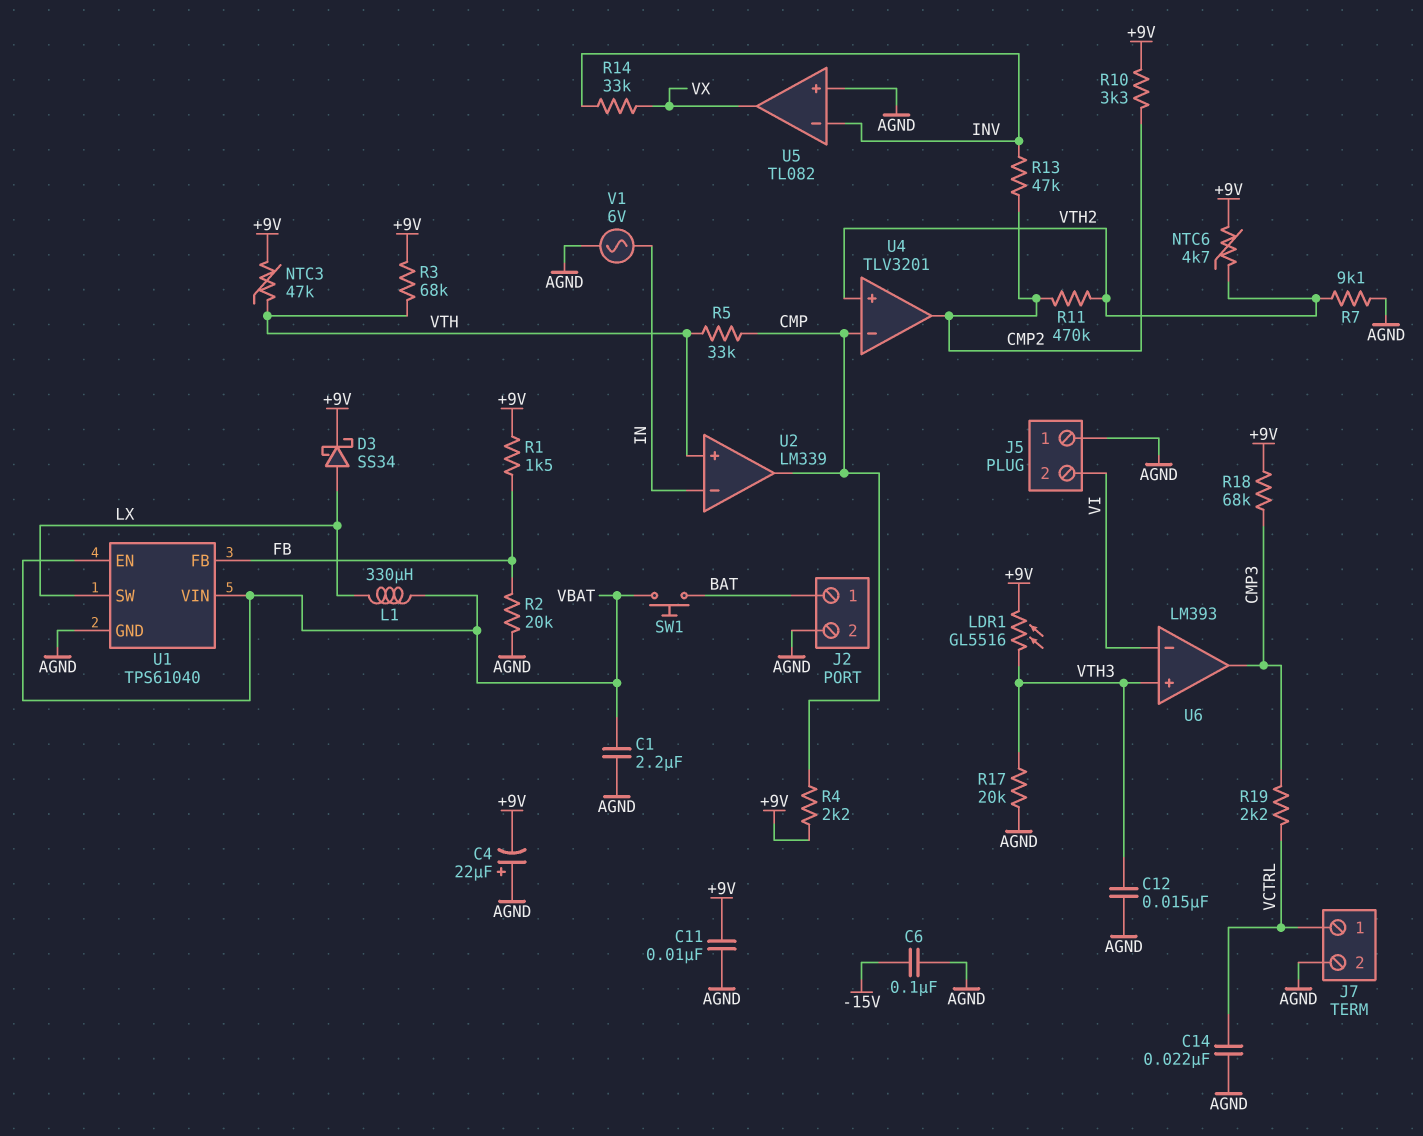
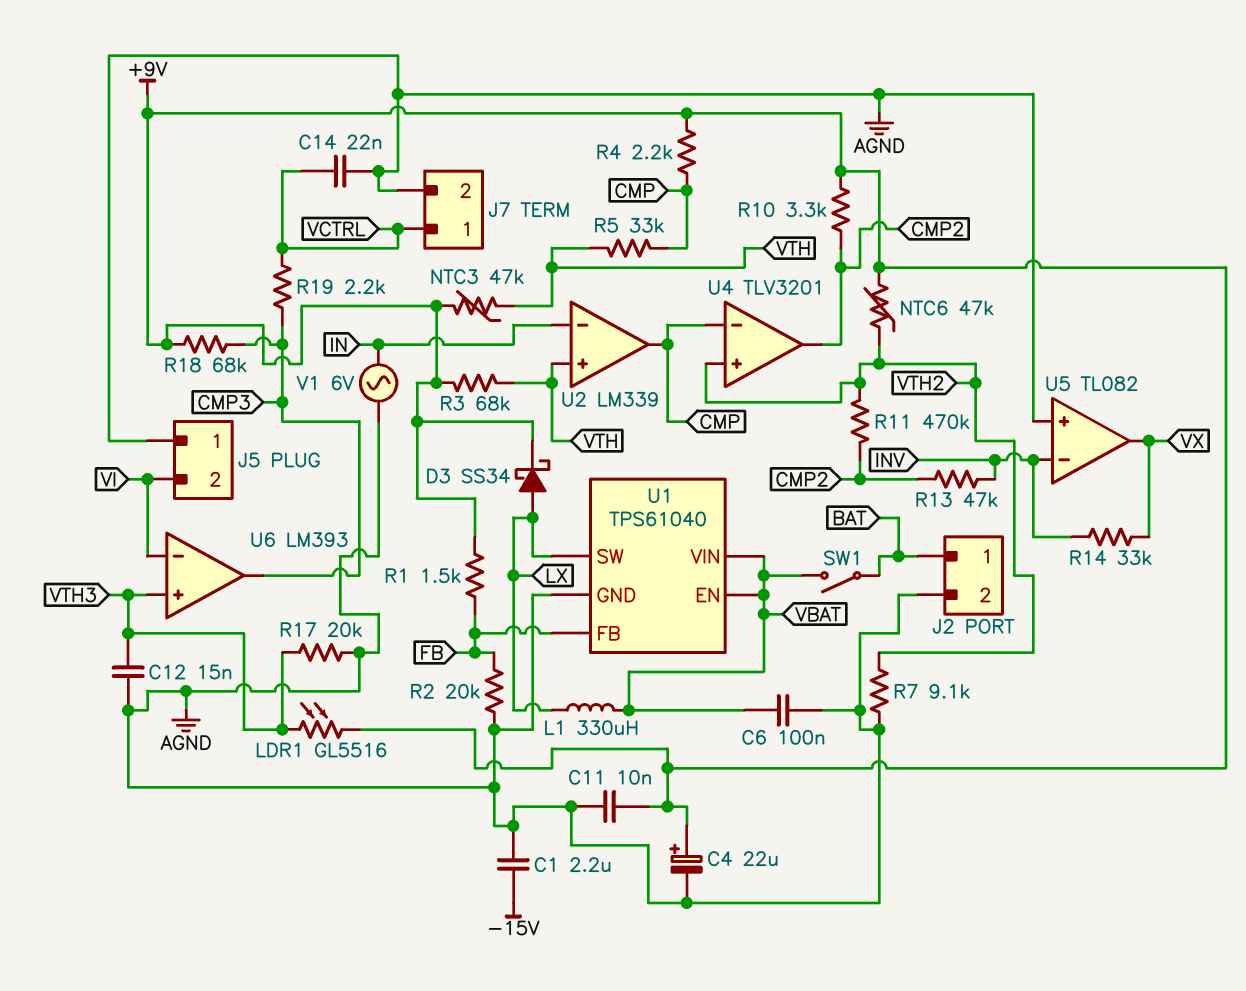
C1: 2.2uF (AGND, VBAT) -> 2.2uF (-15V, AGND)
C4: 22uF (plus AGND, minus +9V) -> 22uF (plus +9V, minus AGND)
C6: 100nF (-15V, AGND) -> 100nF (AGND, VBAT)
NTC6: 4.7k (+9V, VTH2) -> 47k (+9V, VTH2)
SW1: button (BAT, VBAT) -> switch (BAT, VBAT)

